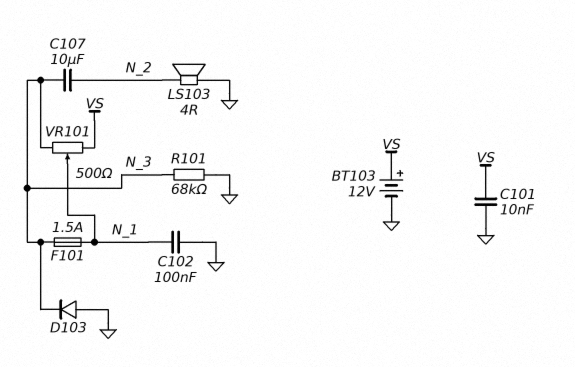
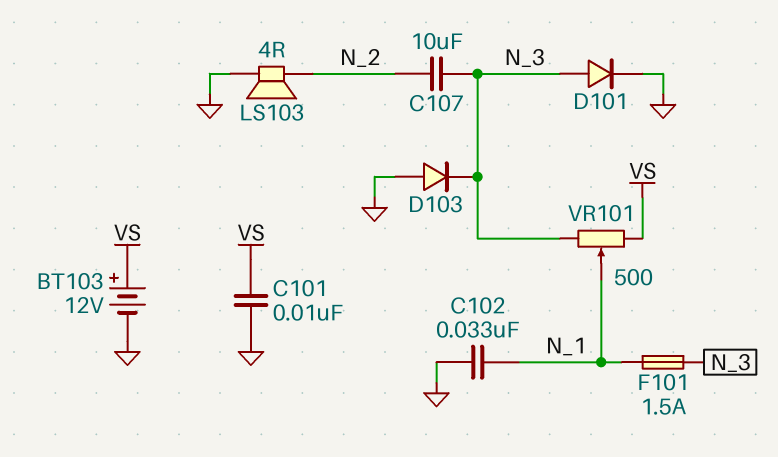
C102: 100nF (GND, N_1) -> 33nF (GND, N_1)
D101: none -> diode (A N_3, K GND)
R101: 68k (GND, N_3) -> none

